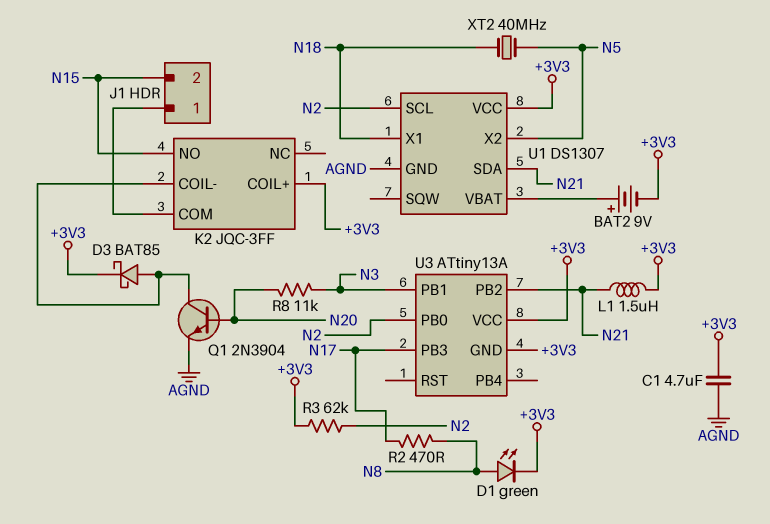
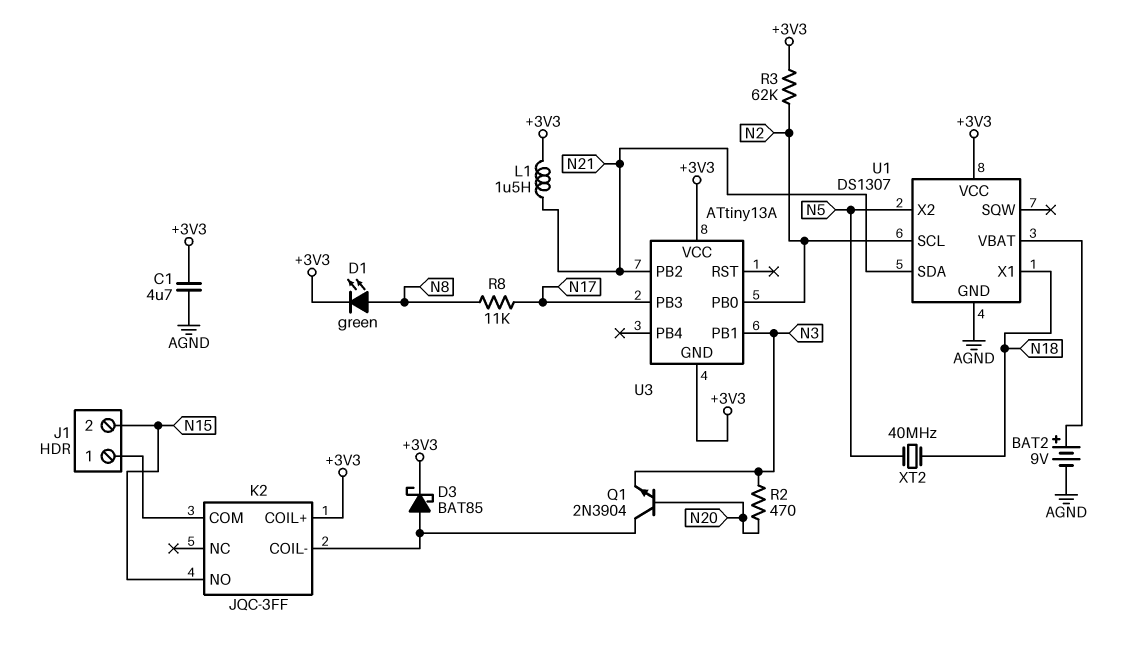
BAT2: 9V (plus U1/VBAT, minus +3V3) -> 9V (plus U1/VBAT, minus AGND)
Q1: NPN 2N3904 (B N20, C K2/COIL-, E AGND) -> NPN 2N3904 (B N20, C K2/COIL-, E N3)
R2: 470 (N8, N17) -> 470 (N3, N20)
R8: 11k (N3, N20) -> 11k (N8, N17)

